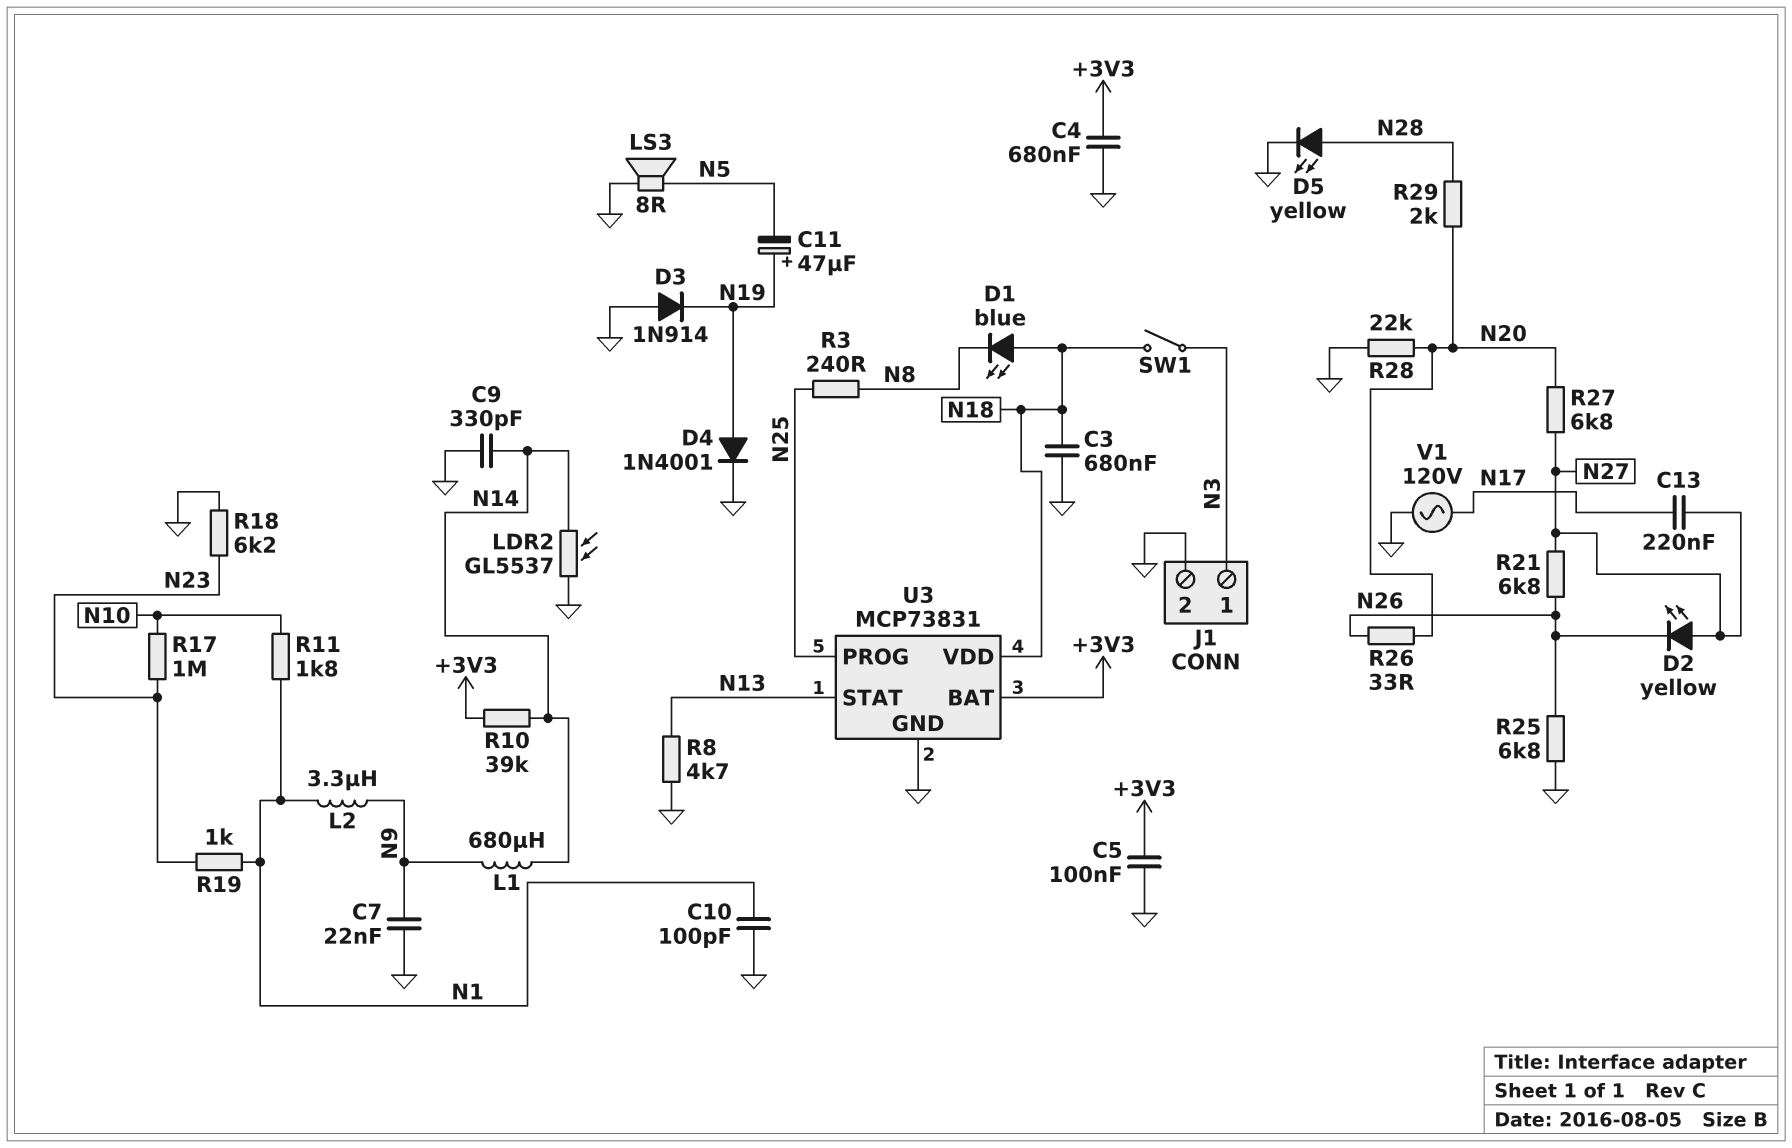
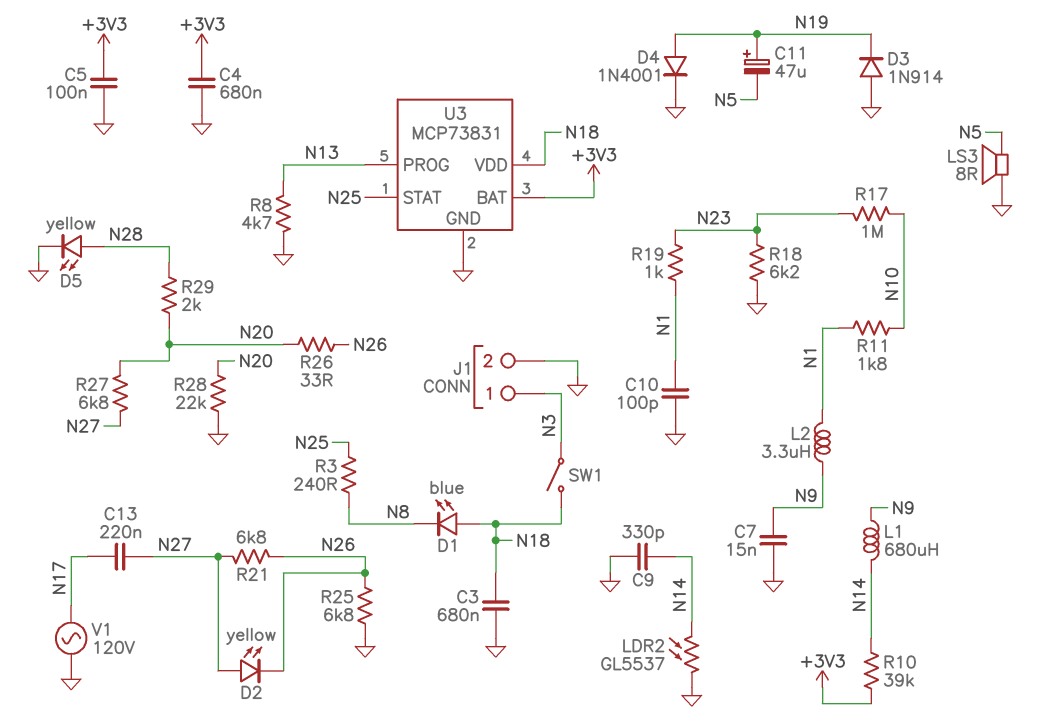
C7: 22nF (GND, N9) -> 15nF (GND, N9)
U3 pin PROG: N25 -> N13
U3 pin STAT: N13 -> N25

